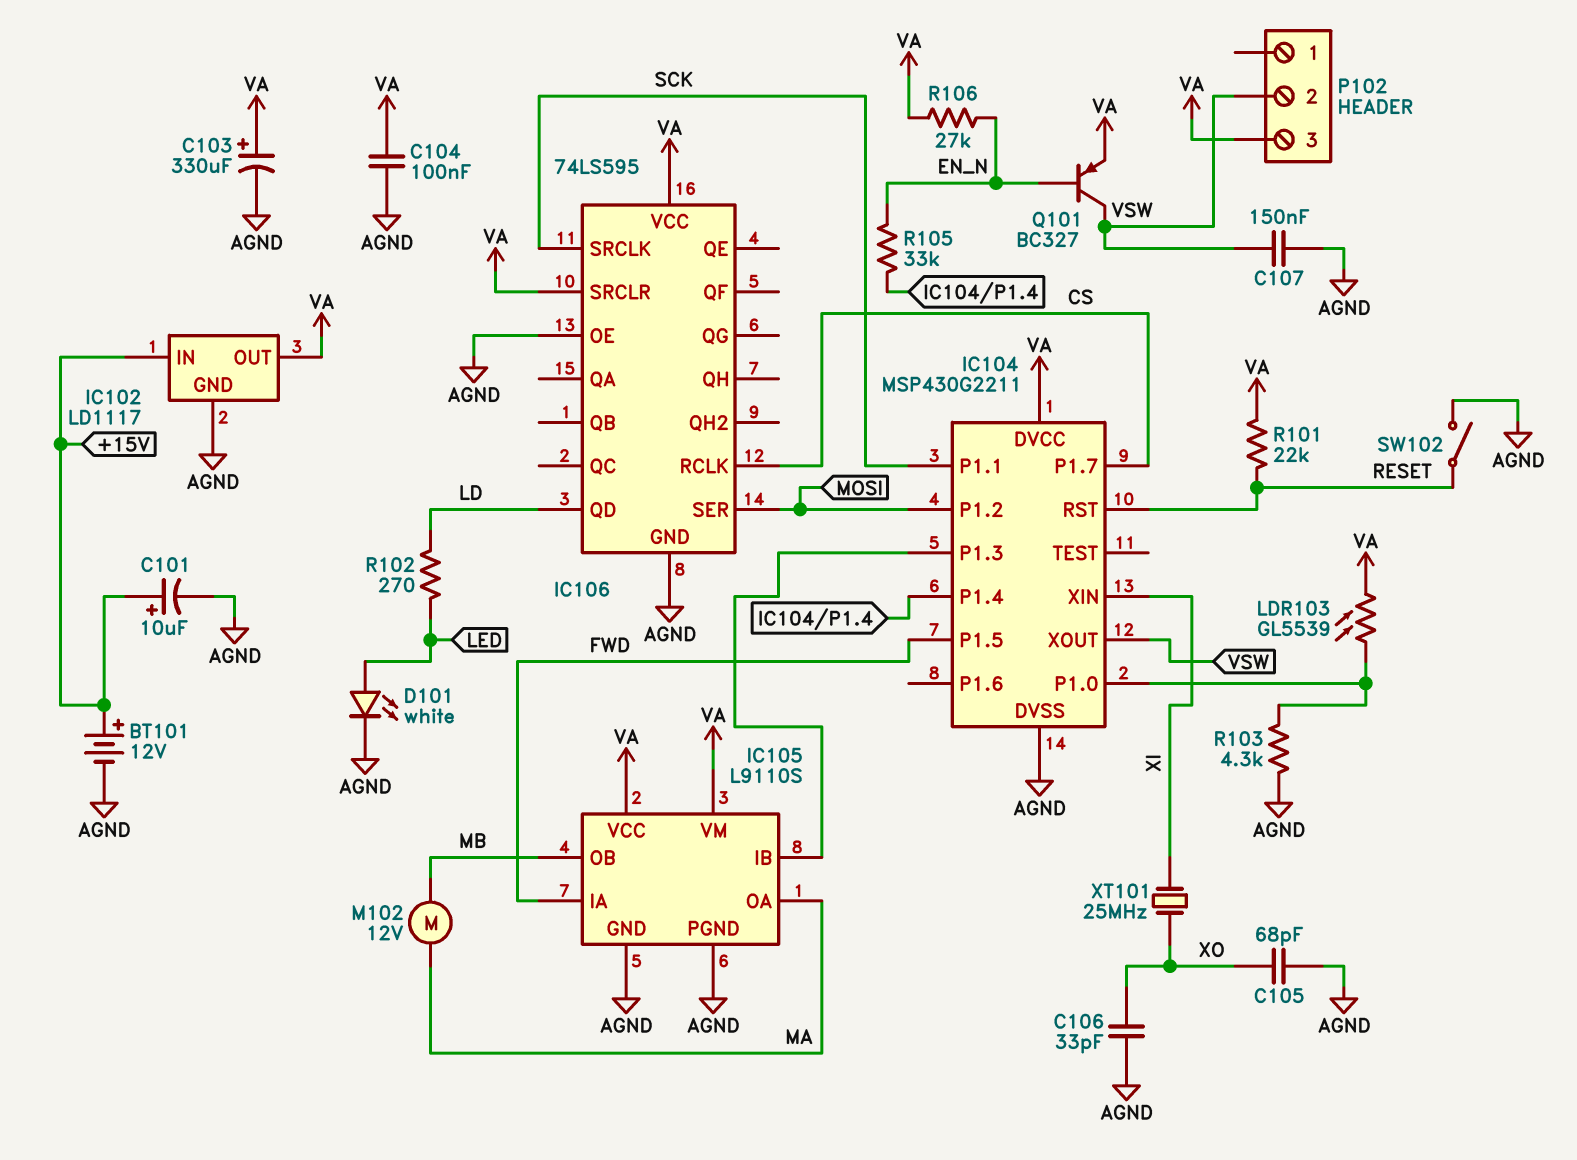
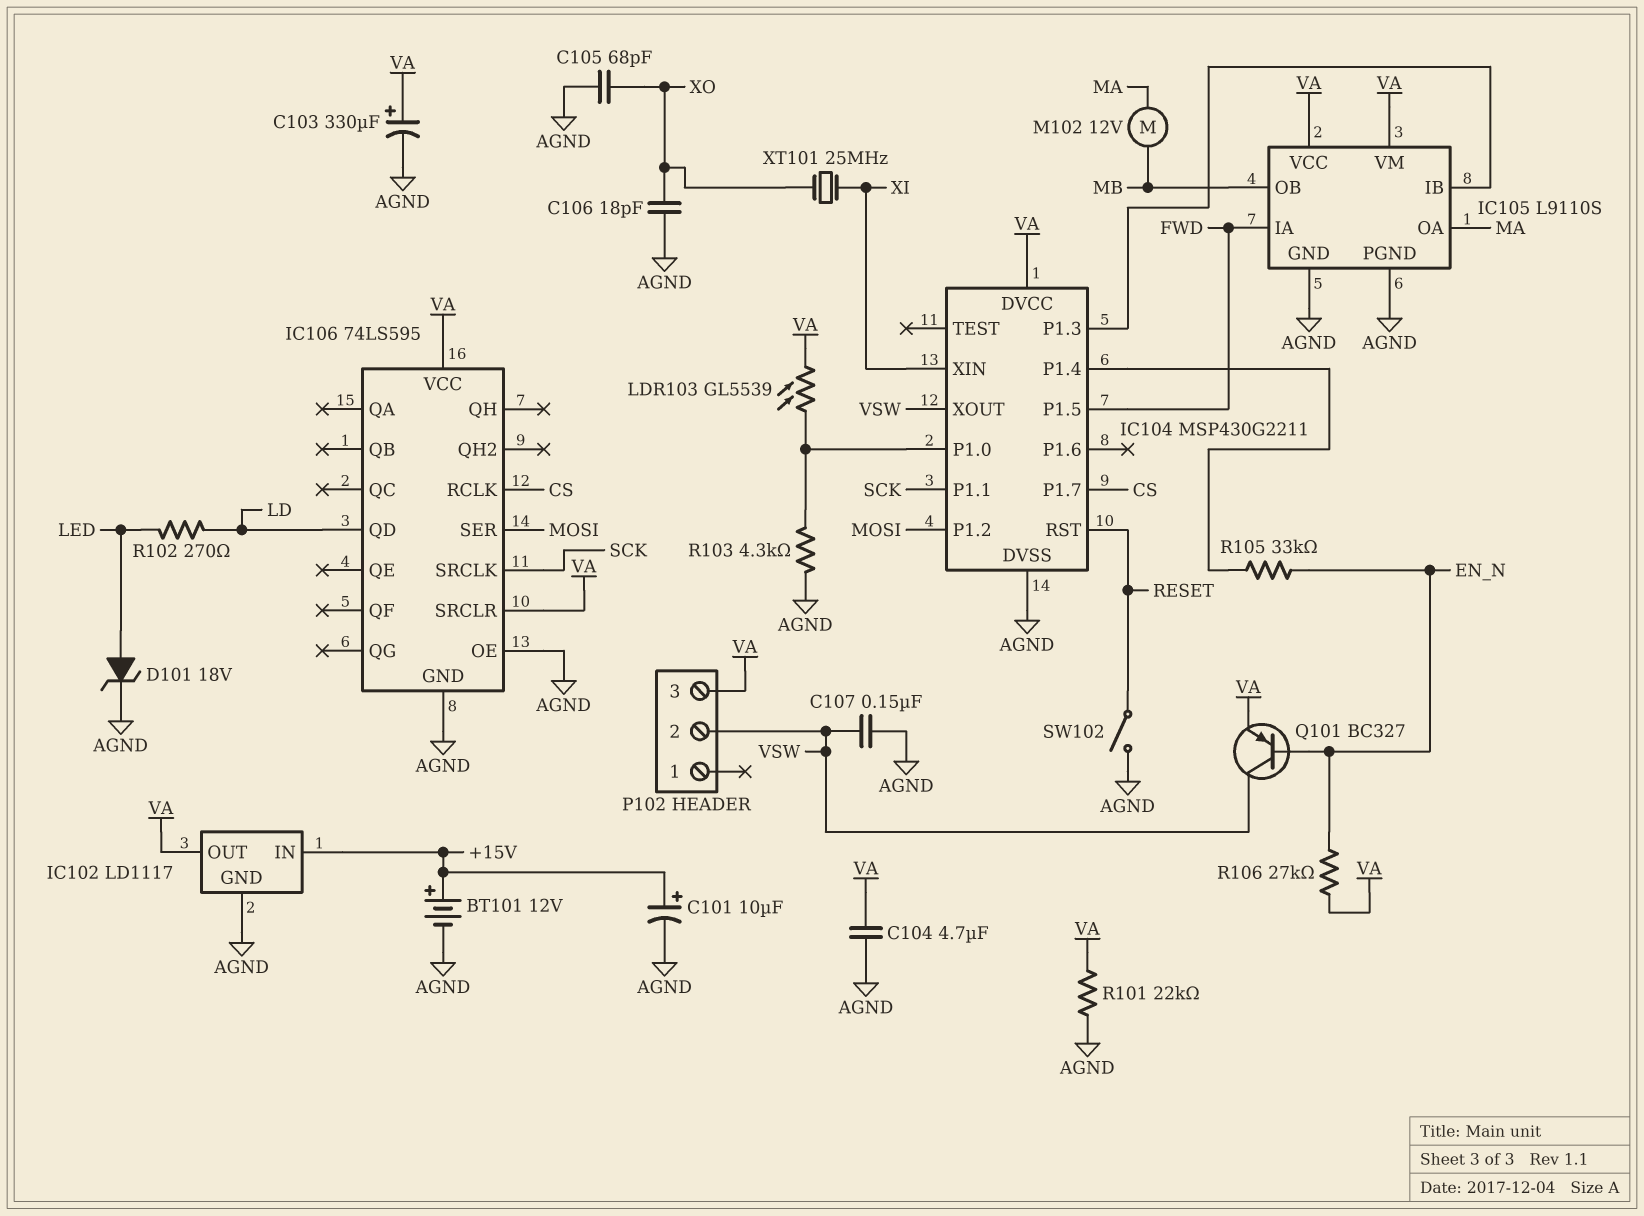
C104: 100nF (AGND, VA) -> 4.7uF (AGND, VA)
C106: 33pF (AGND, XO) -> 18pF (AGND, XO)
D101: LED white (A LED, K AGND) -> zener 18V (A LED, K AGND)
R101: 22k (RESET, VA) -> 22k (AGND, VA)

